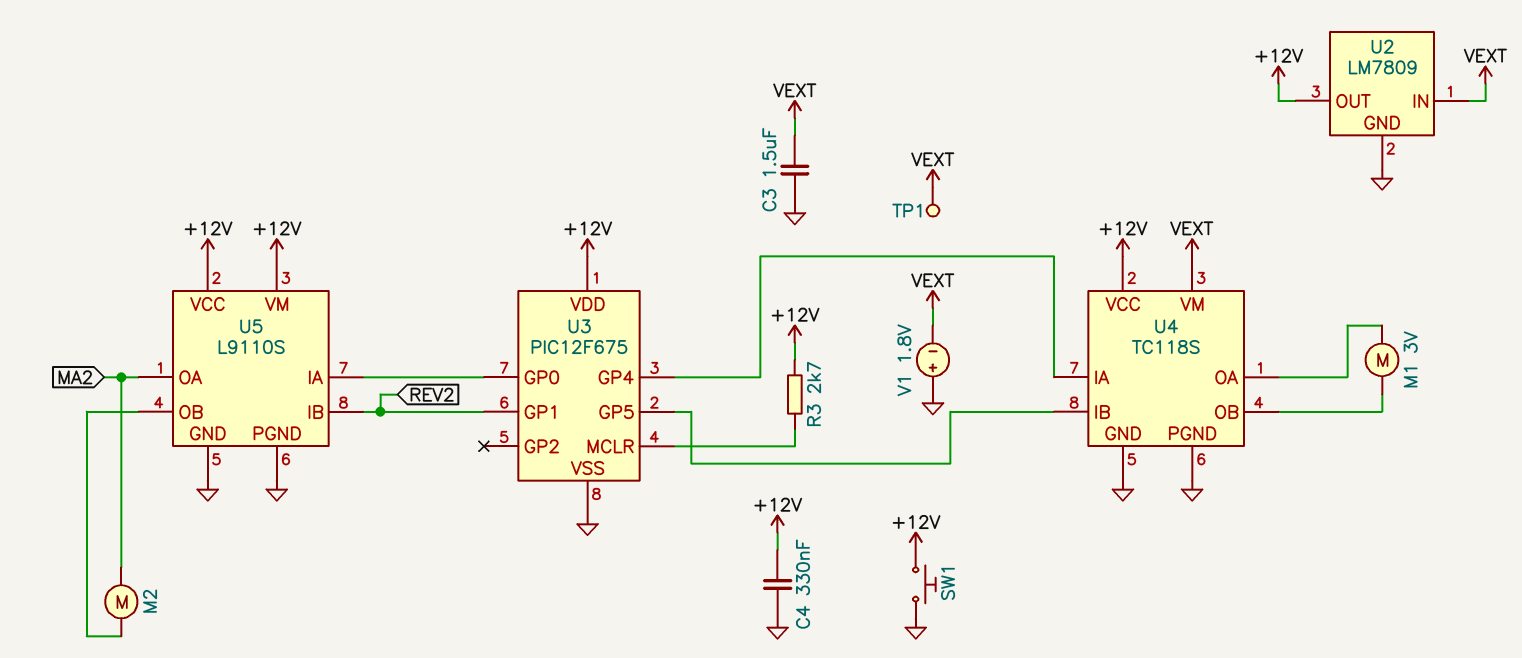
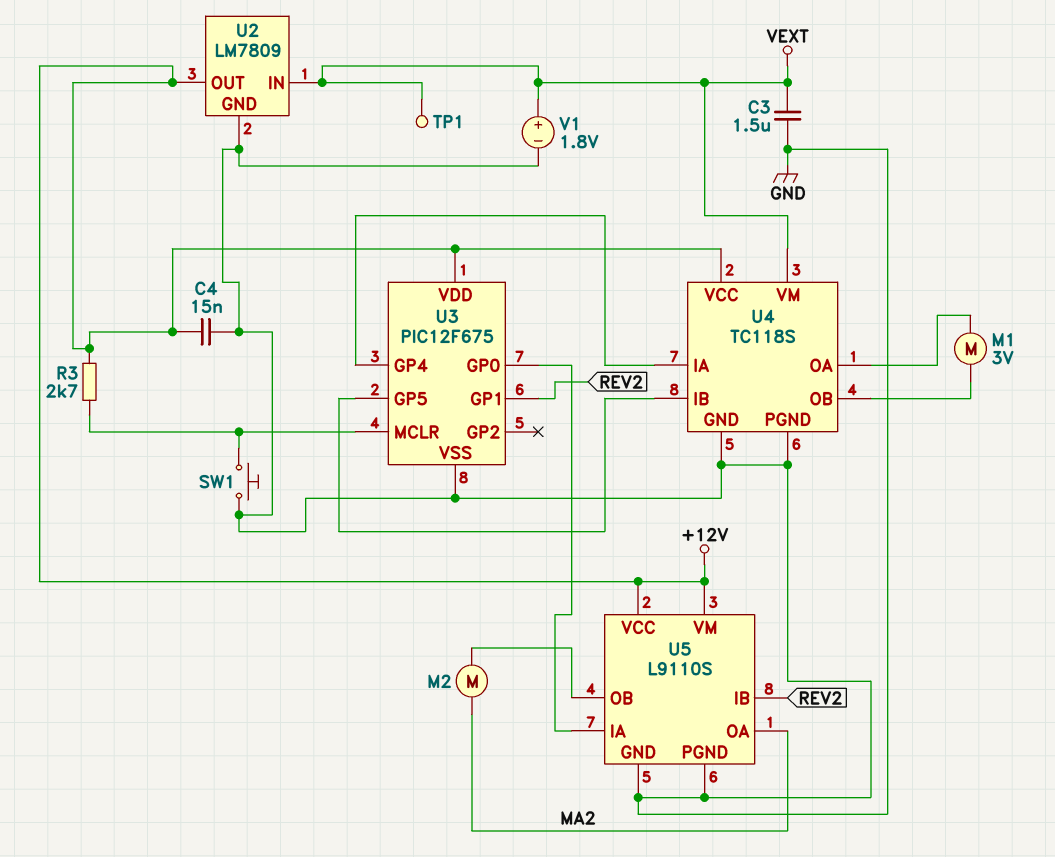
C4: 330nF (+12V, GND) -> 15nF (+12V, GND)
SW1: button (+12V, GND) -> button (GND, U3/MCLR)
V1: 1.8V (plus GND, minus VEXT) -> 1.8V (plus VEXT, minus GND)

